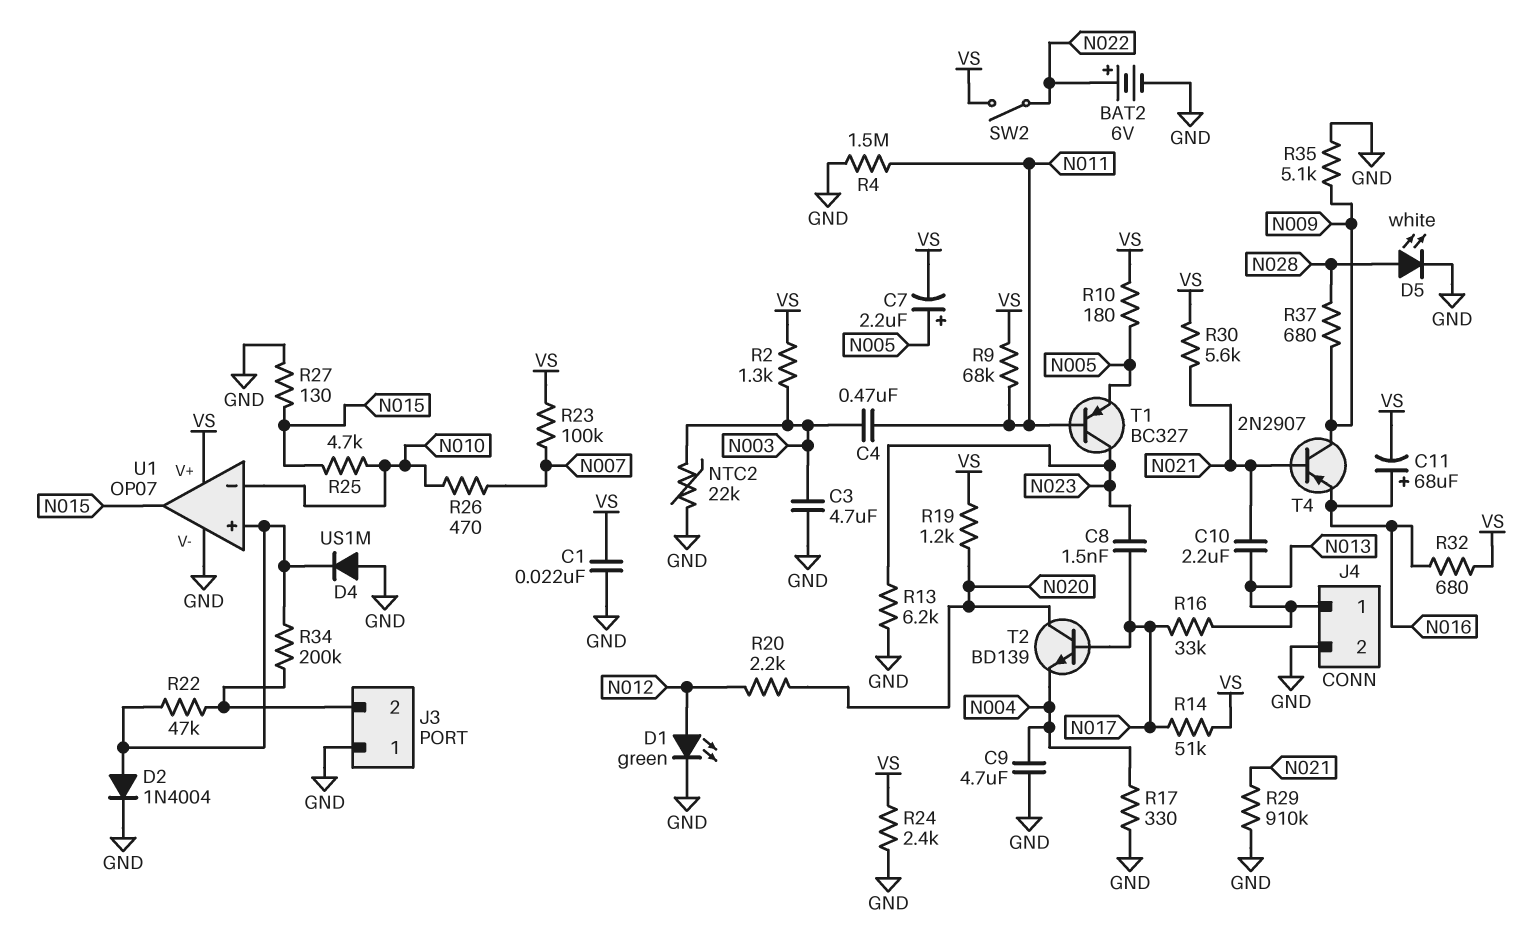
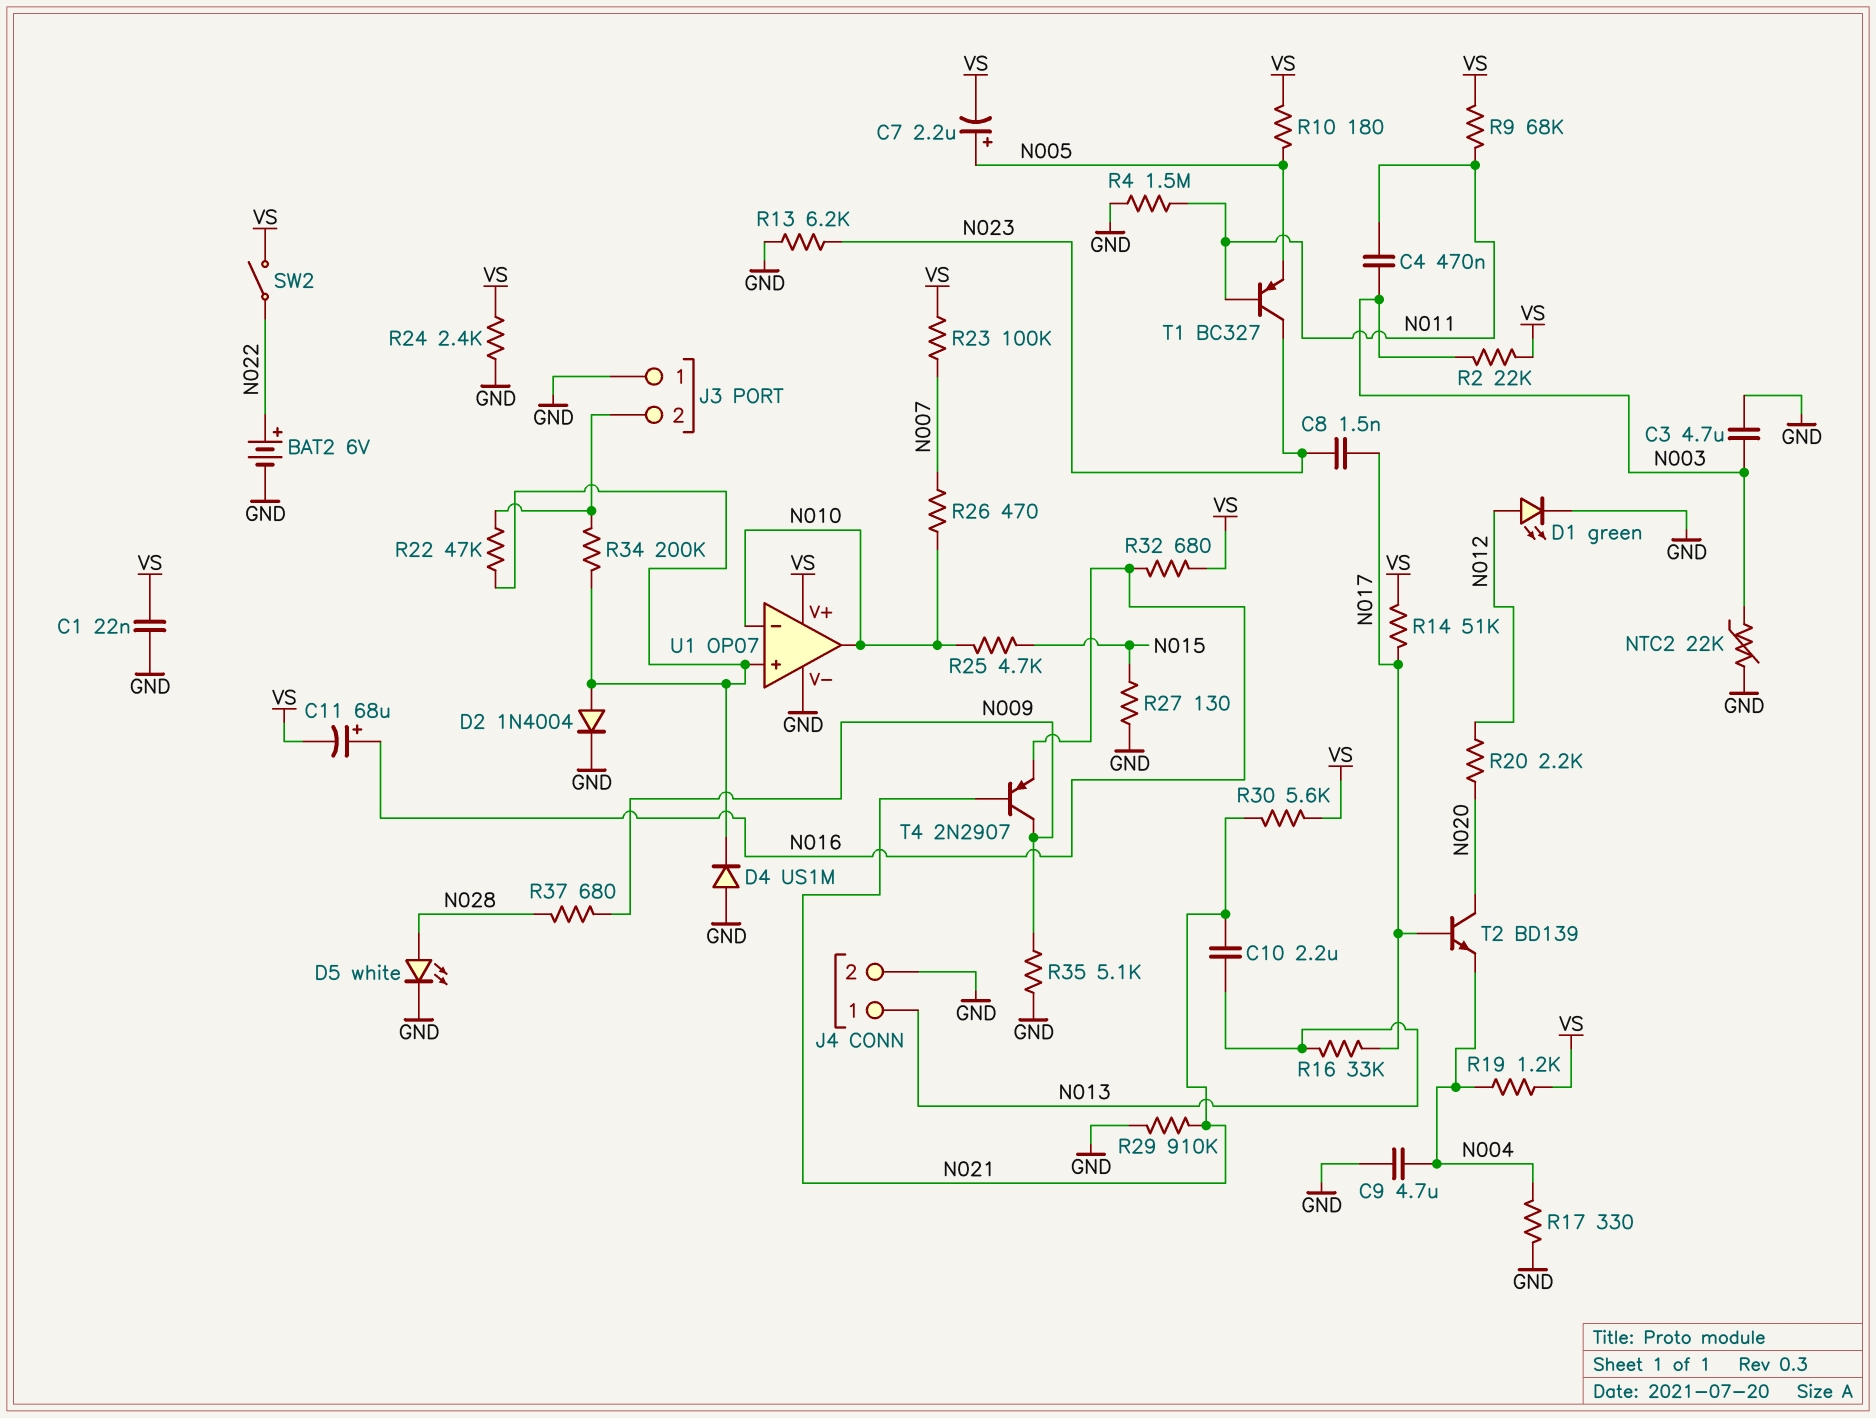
R2: 1.3k (N003, VS) -> 22k (N003, VS)
R19: 1.2k (N020, VS) -> 1.2k (N004, VS)
U1 pin out: N015 -> N010

